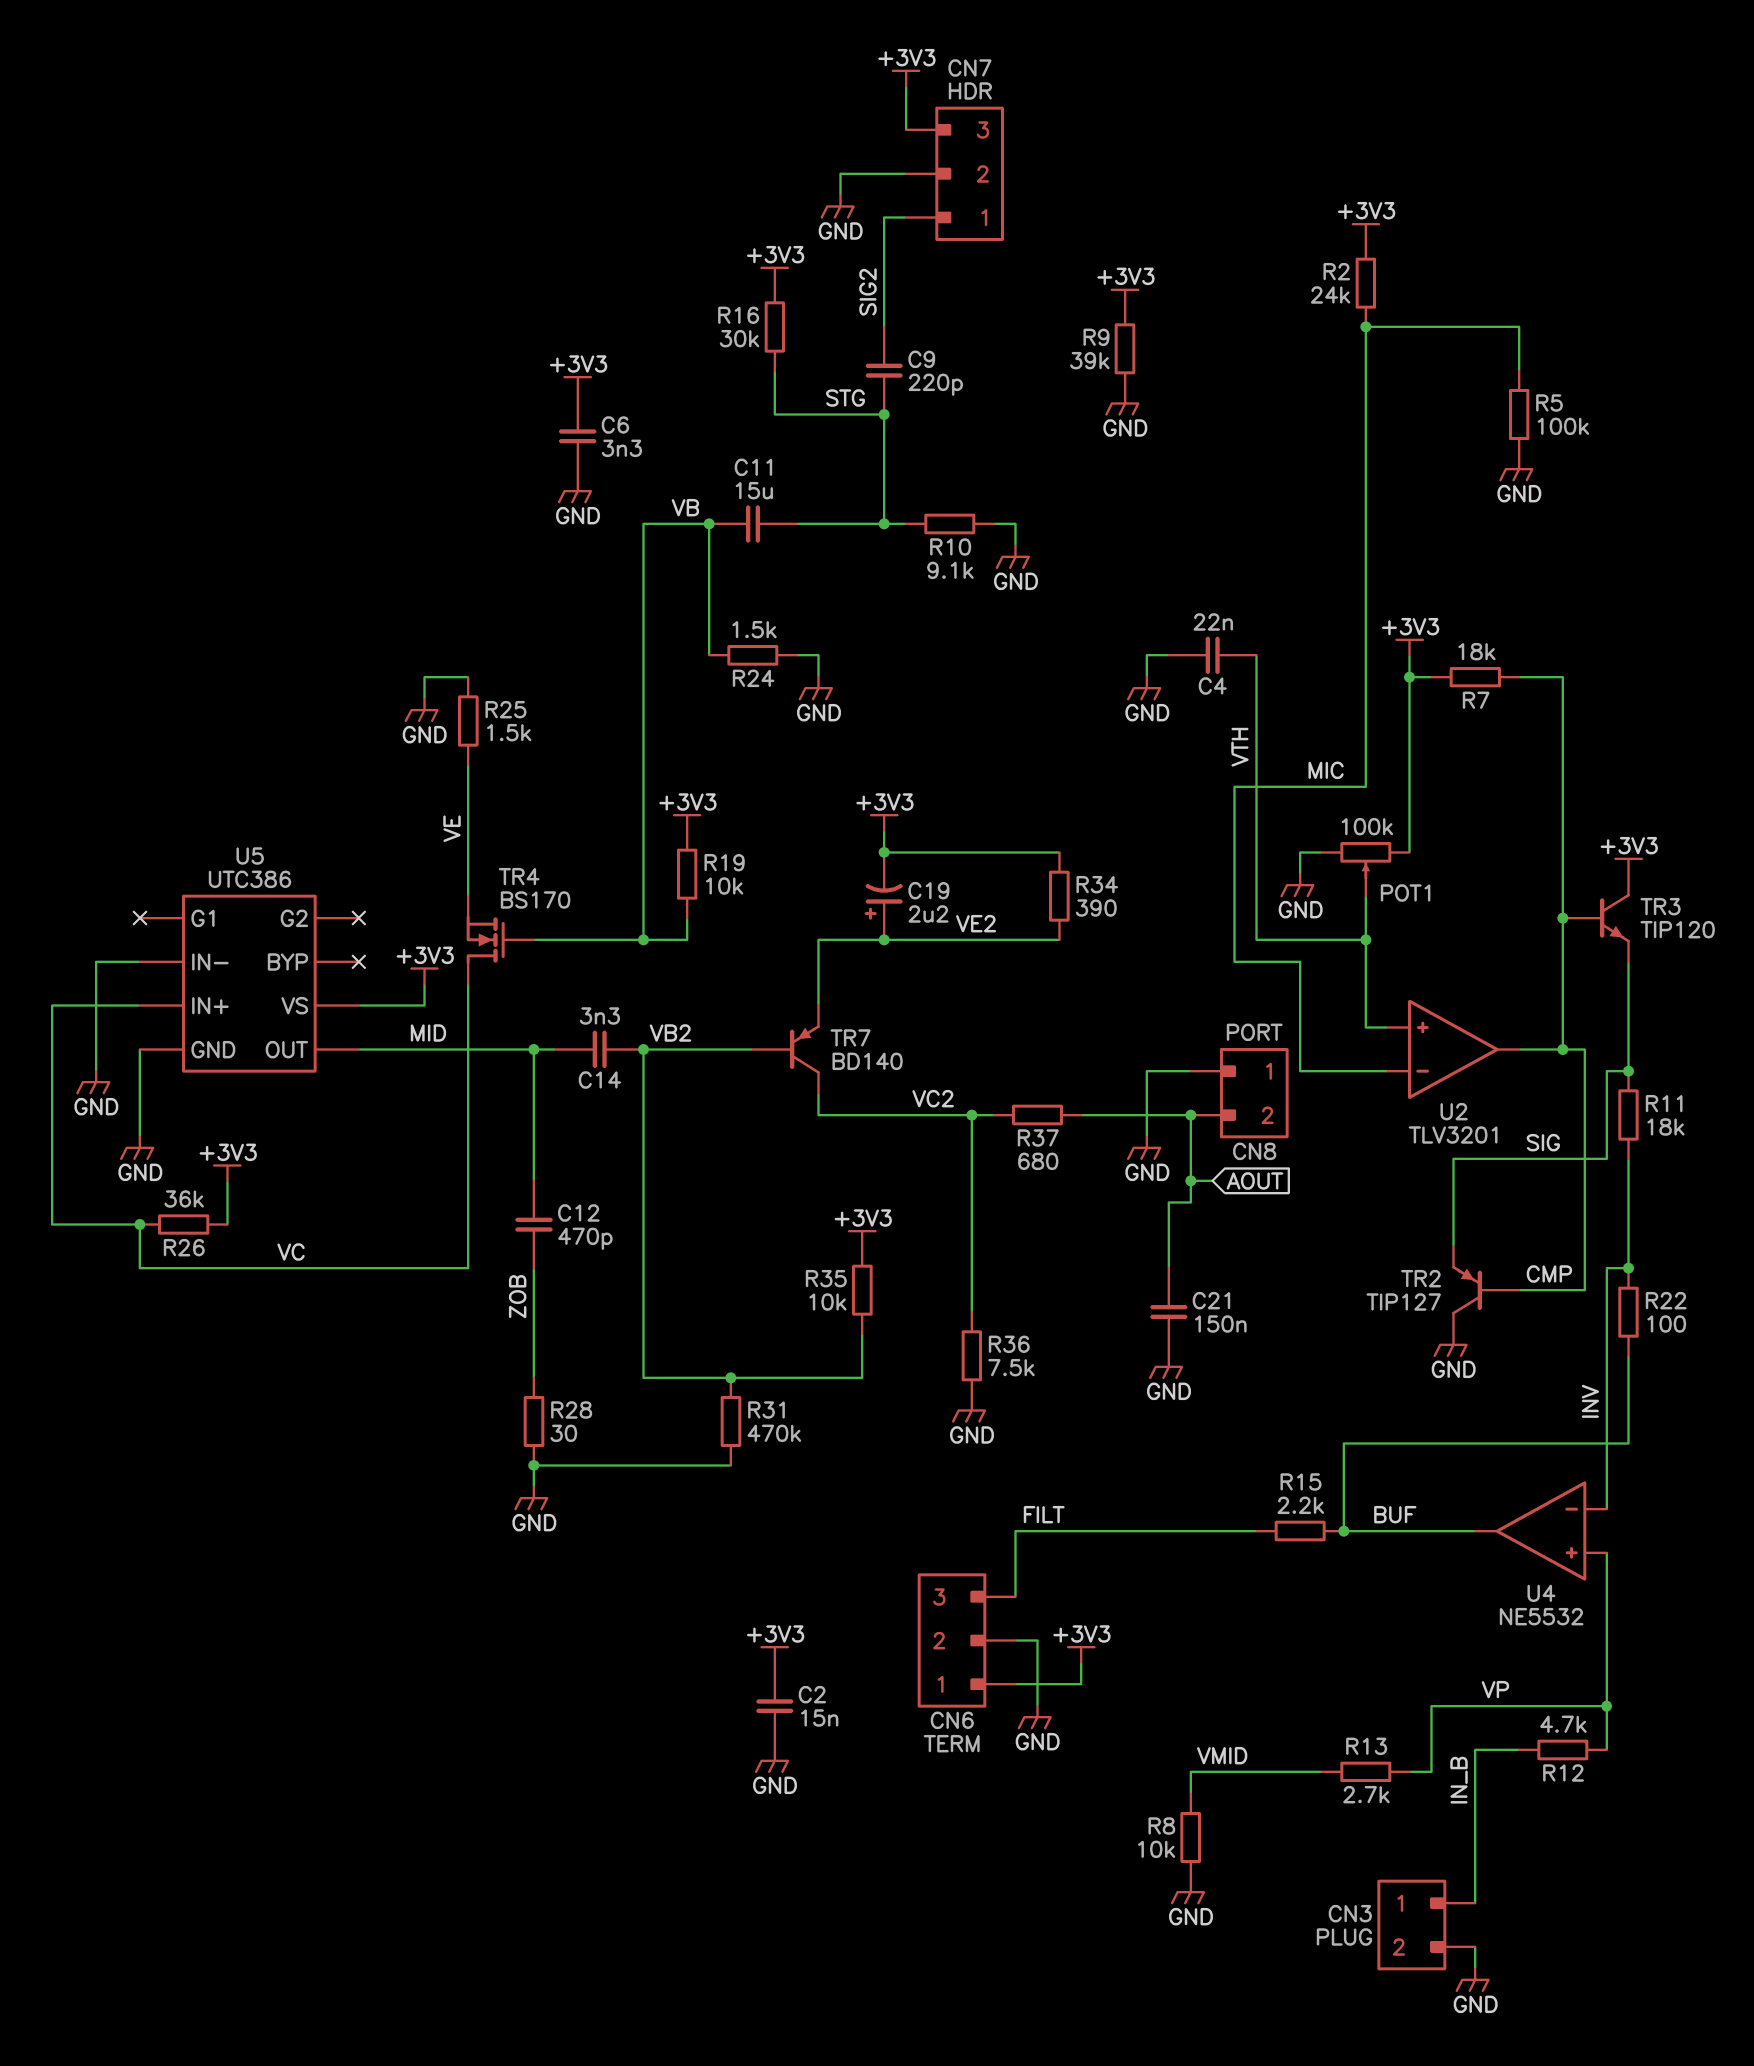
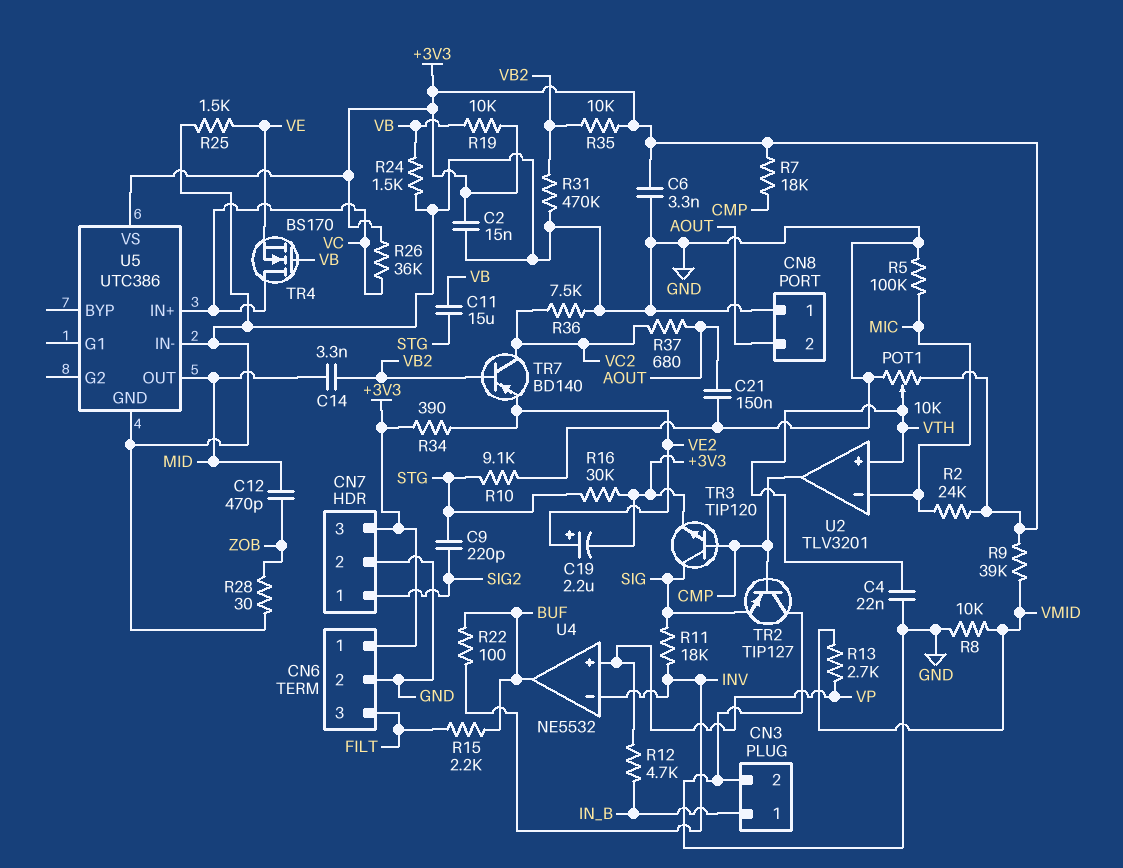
POT1: 100k (+3V3, GND, wiper VTH) -> 10k (+3V3, GND, wiper VTH)
R9: 39k (+3V3, GND) -> 39k (+3V3, VMID)
TR3: NPN TIP120 (B CMP, C +3V3, E SIG) -> NPN TIP120 (B CMP, C SIG, E +3V3)

